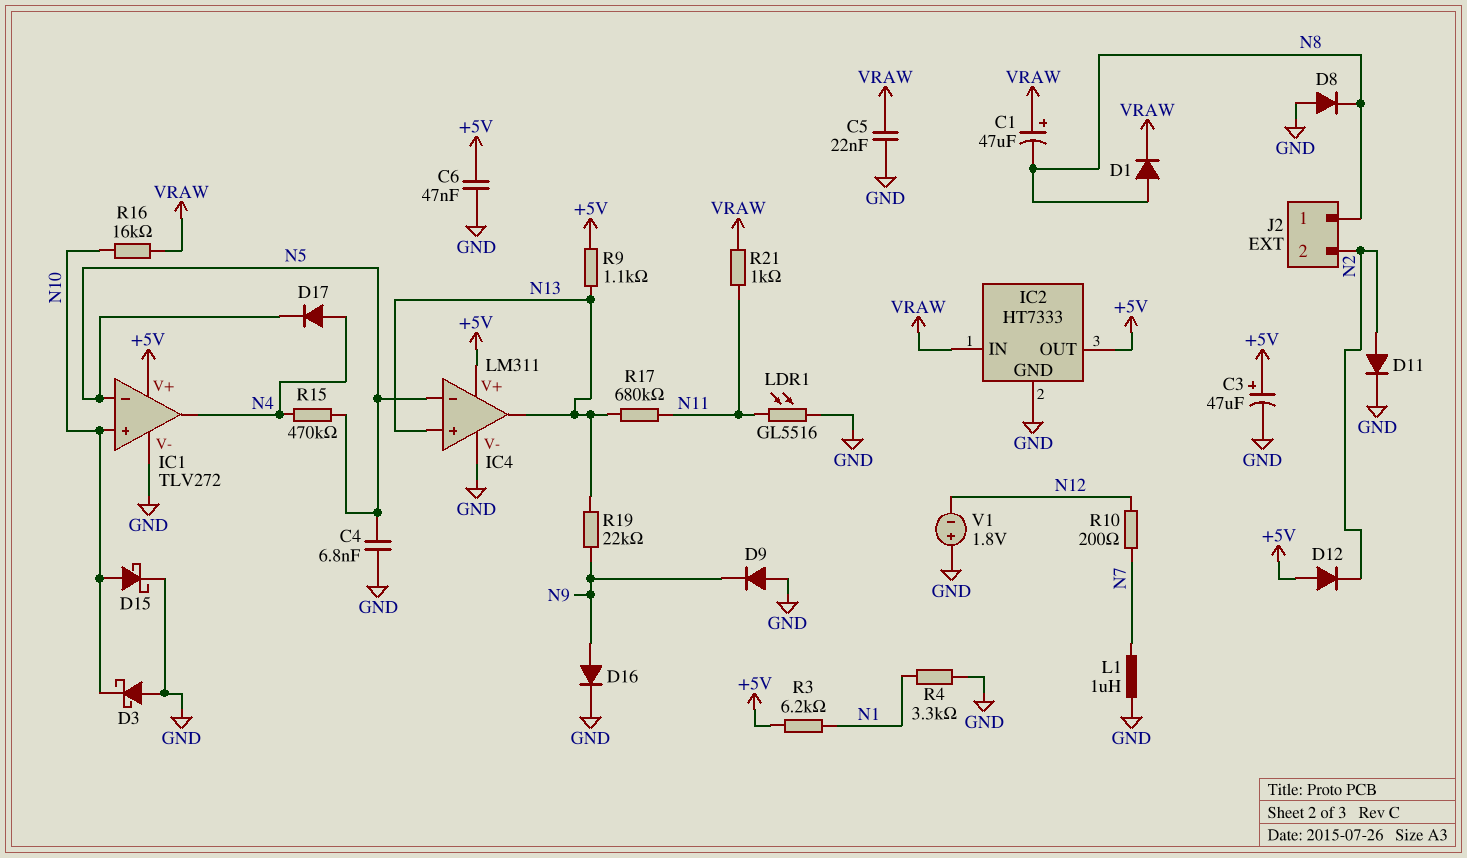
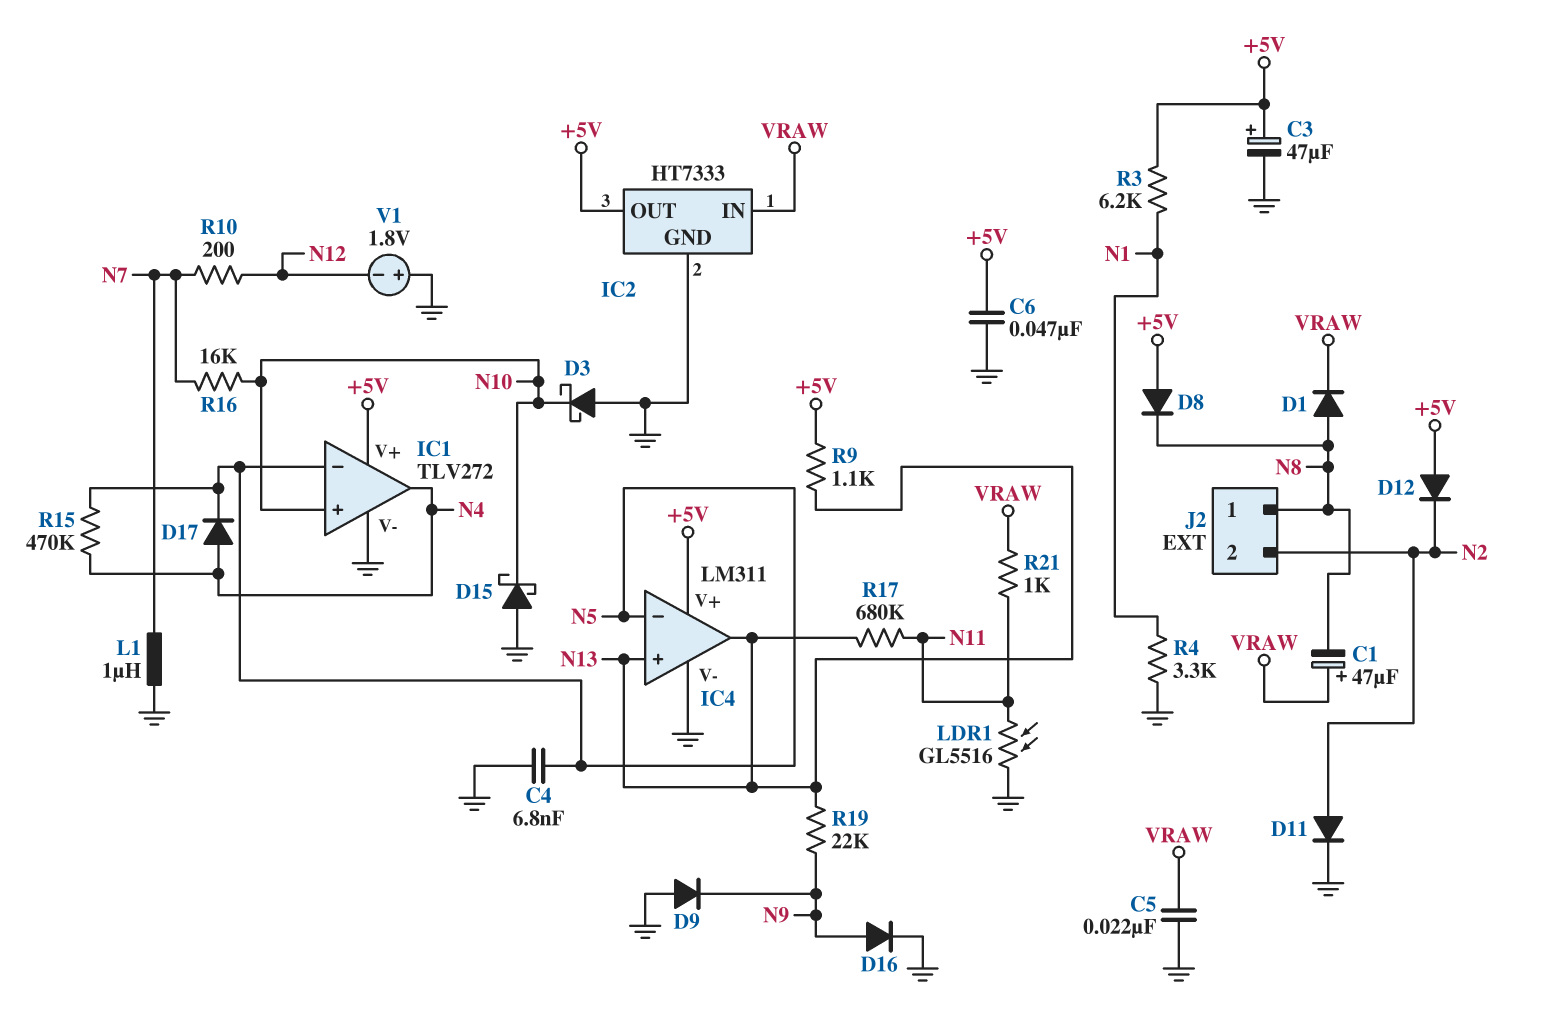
D8: diode (A GND, K N8) -> diode (A +5V, K N8)
D15: schottky (A N10, K GND) -> schottky (A GND, K N10)
R16: 16k (N10, VRAW) -> 16k (N7, N10)

